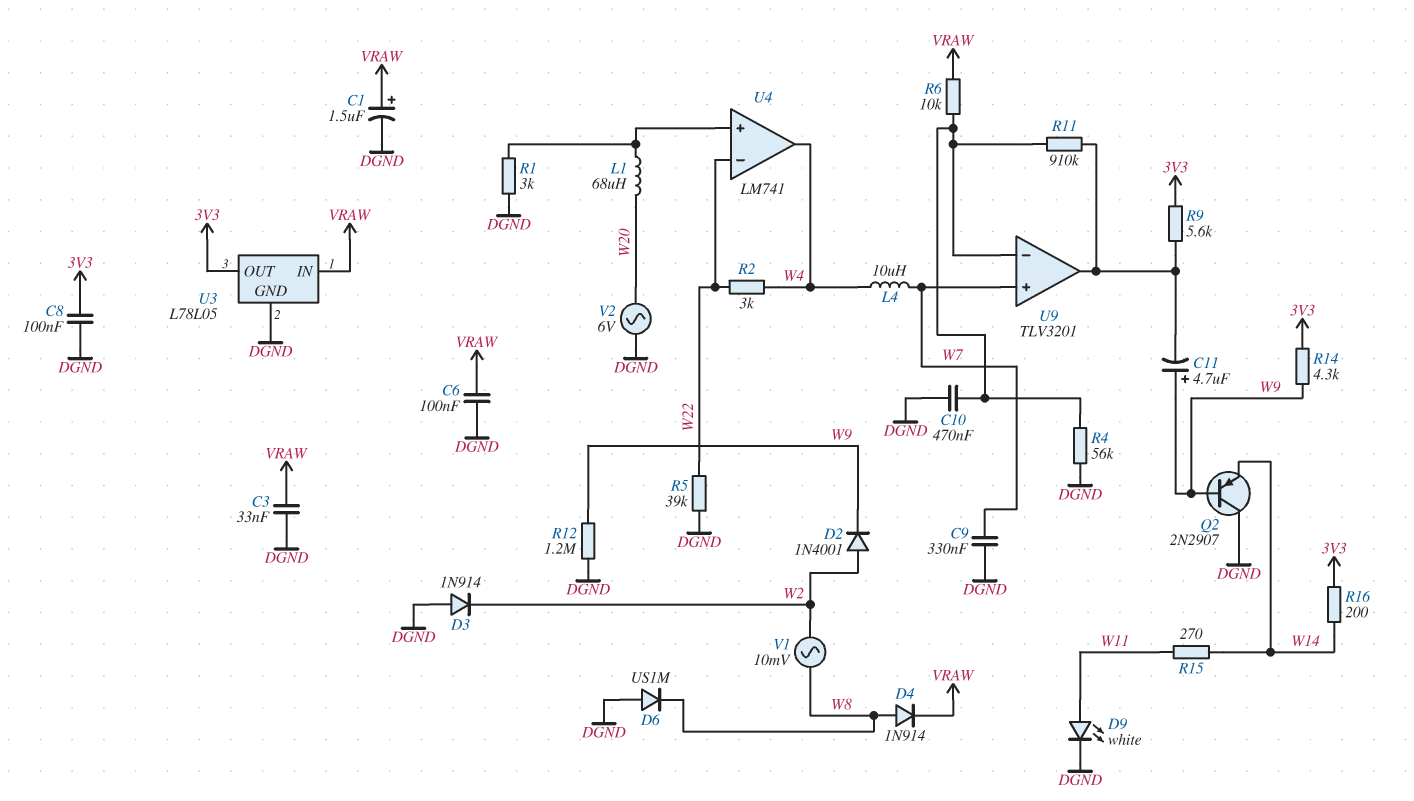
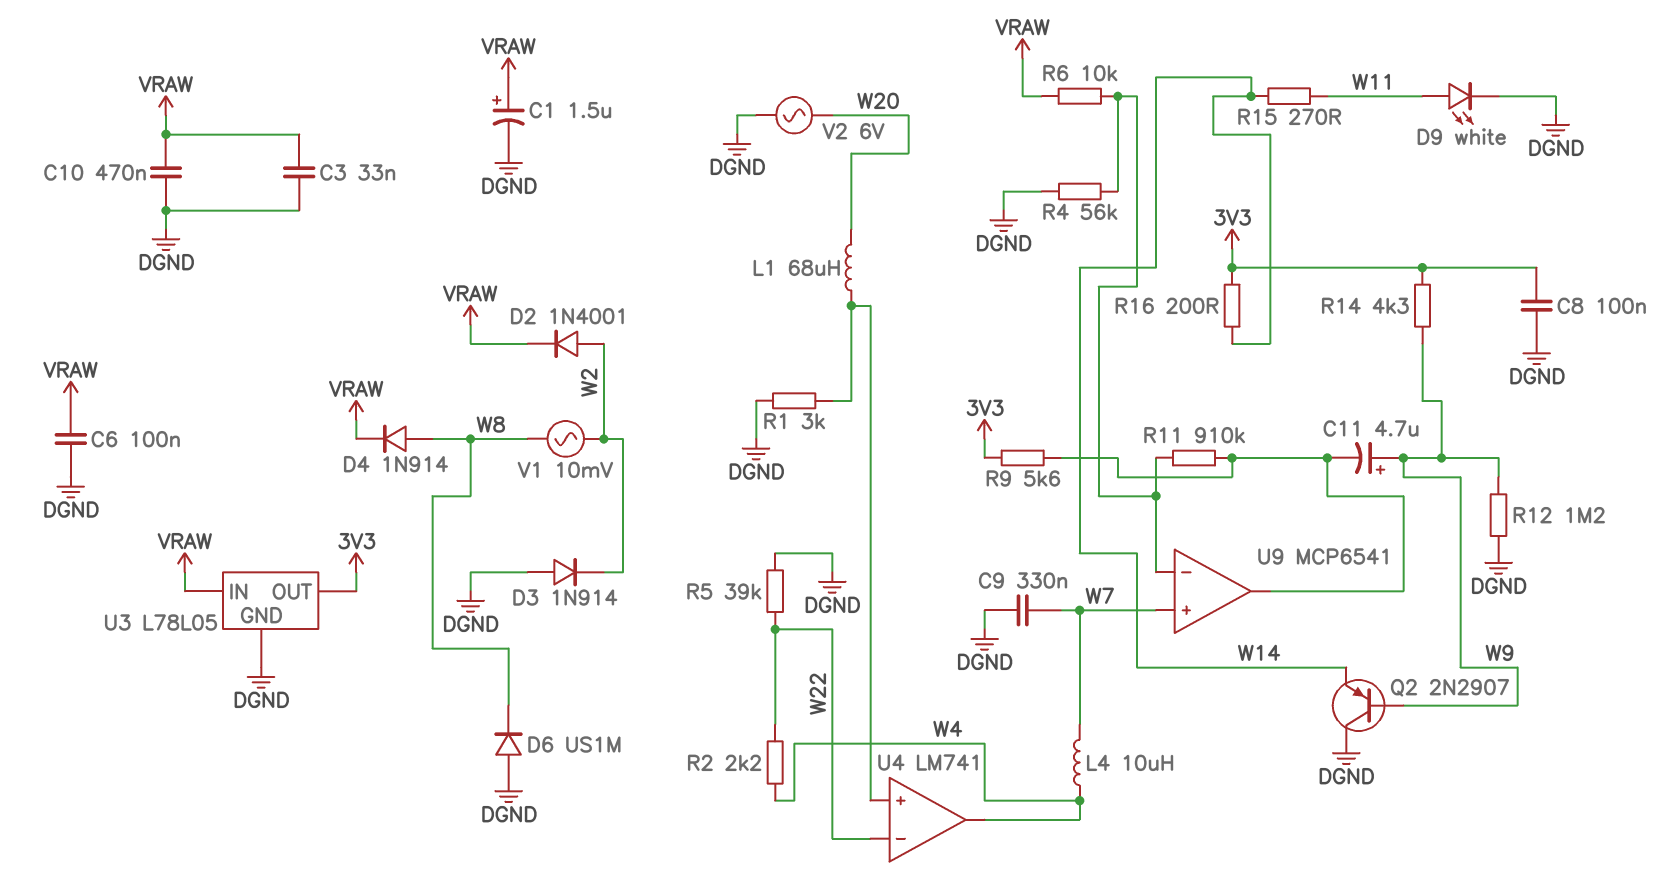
C10: 470nF (DGND, U9/in-) -> 470nF (DGND, VRAW)
D2: diode 1N4001 (A W2, K W9) -> diode 1N4001 (A W2, K VRAW)
R2: 3k (W4, W22) -> 2.2k (W4, W22)
U9: TLV3201 -> MCP6541

